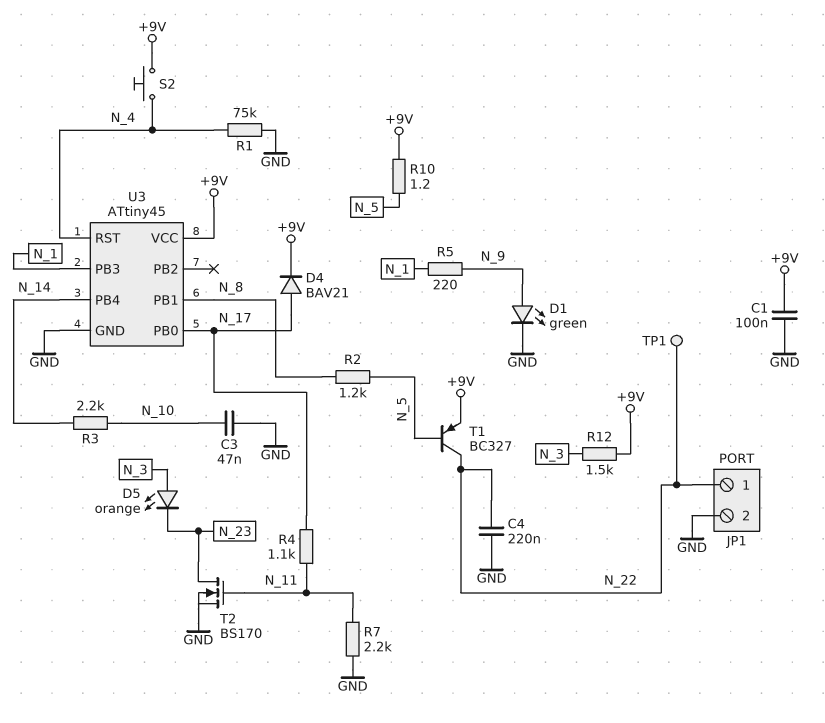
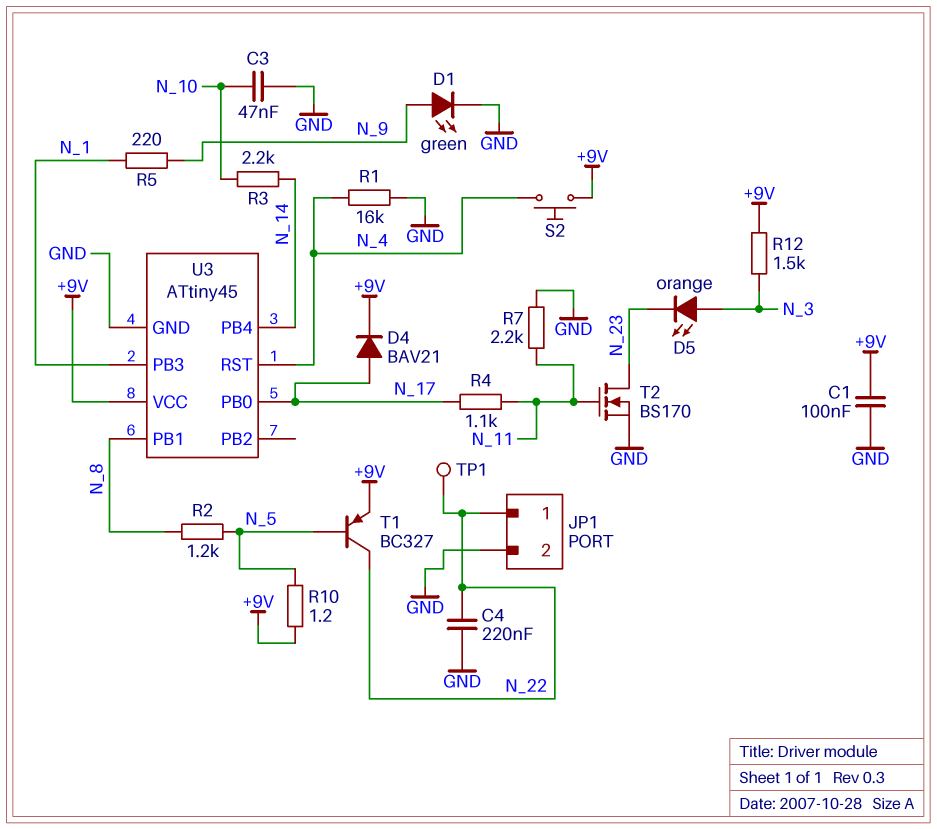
R1: 75k (GND, N_4) -> 16k (GND, N_4)

